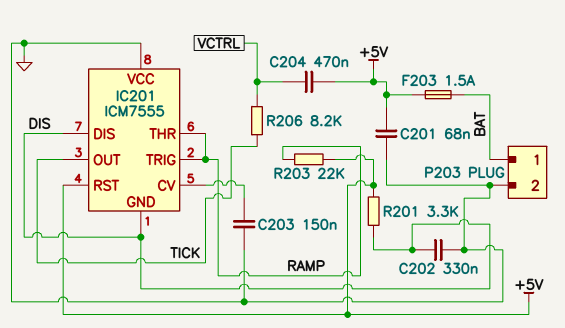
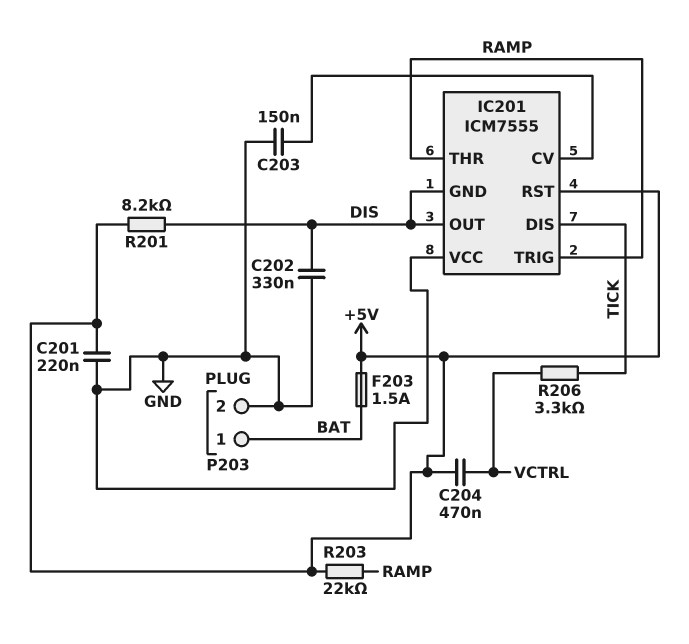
C201: 68nF (+5V, GND) -> 220nF (+5V, GND)
IC201 pin DIS: DIS -> TICK
IC201 pin OUT: TICK -> DIS
R201: 3.3k (+5V, DIS) -> 8.2k (+5V, DIS)
R206: 8.2k (TICK, VCTRL) -> 3.3k (TICK, VCTRL)

